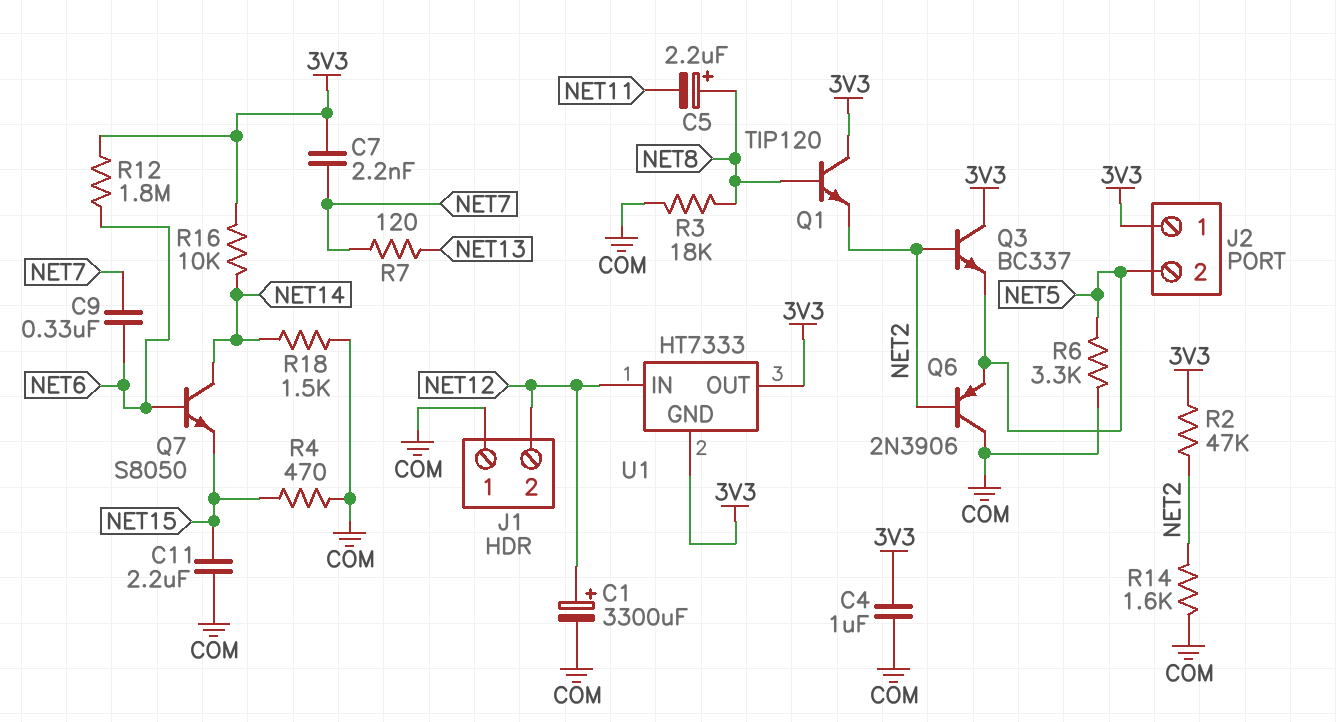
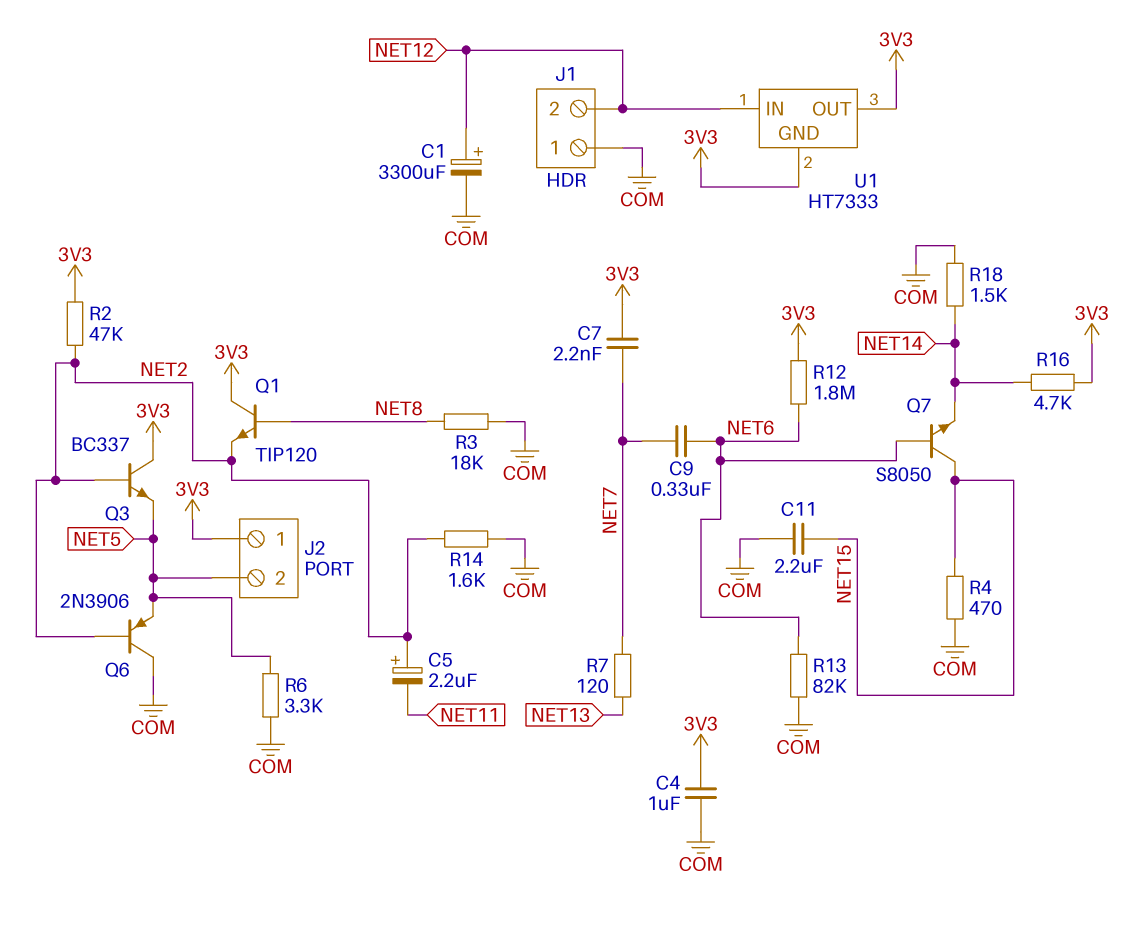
C5: 2.2uF (plus NET8, minus NET11) -> 2.2uF (plus NET2, minus NET11)
Q7: NPN S8050 (B NET6, C NET14, E NET15) -> NPN S8050 (B NET6, C NET15, E NET14)
R13: none -> 82k (COM, NET6)
R16: 10k (3V3, NET14) -> 4.7k (3V3, NET14)

